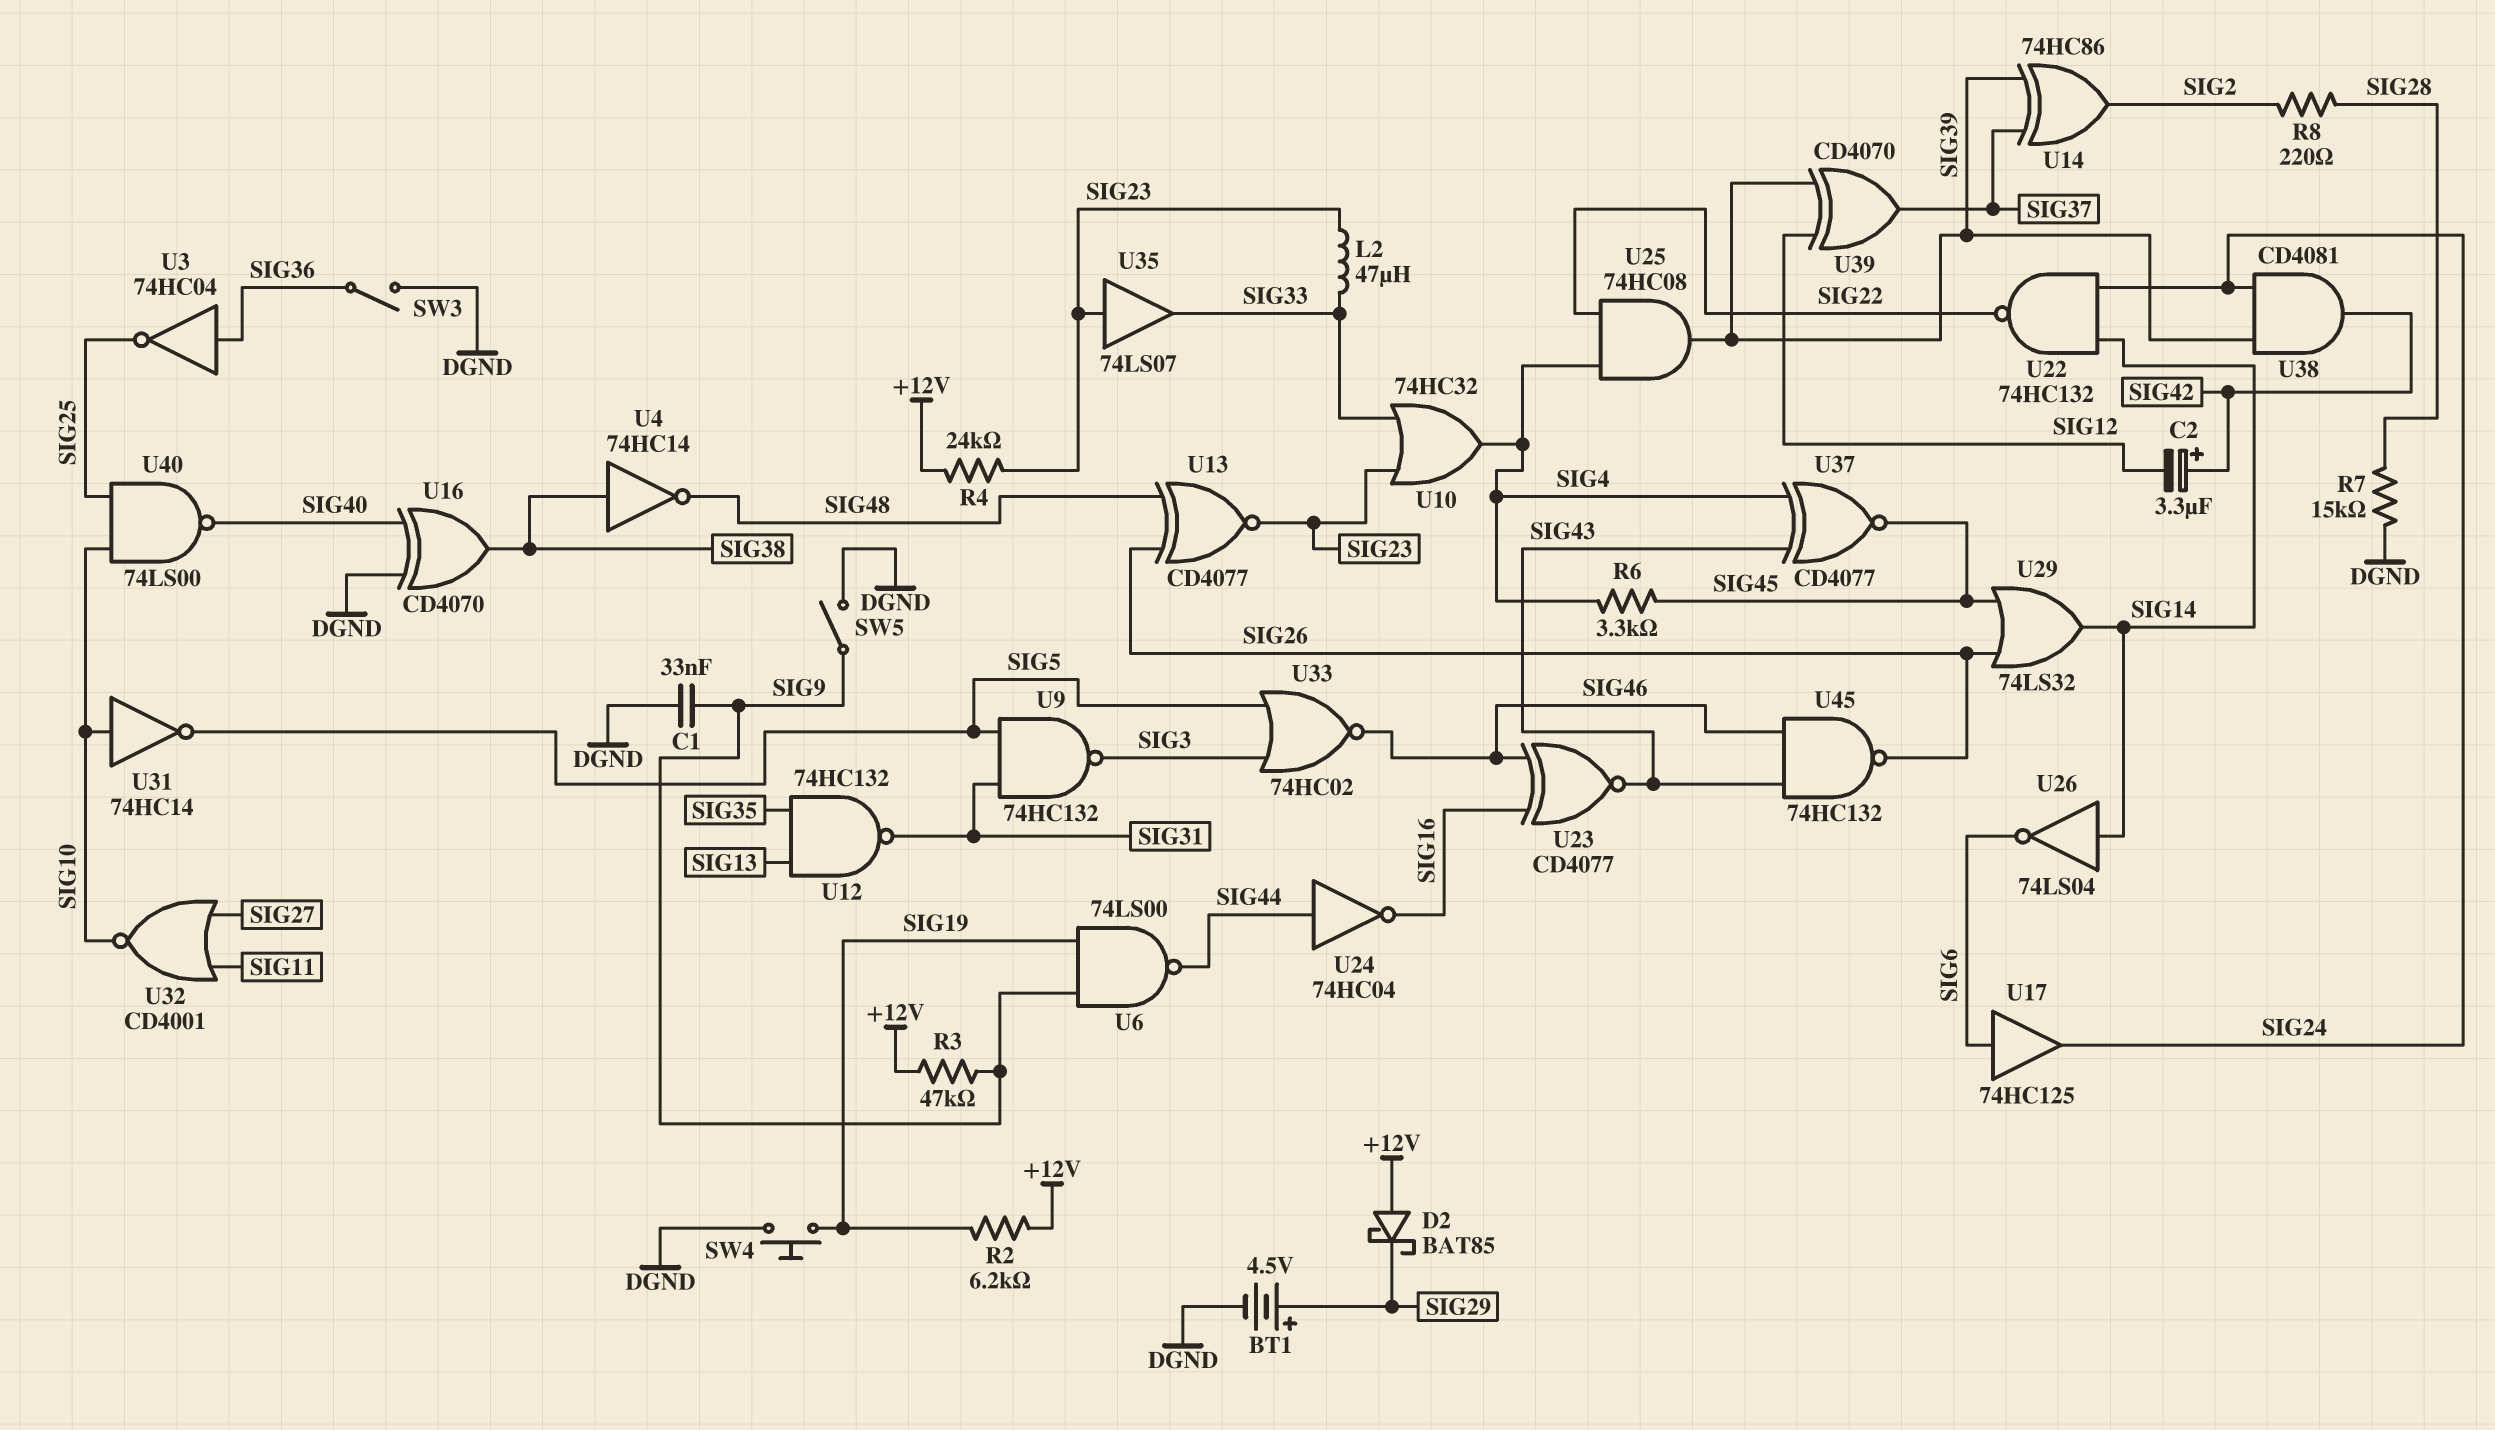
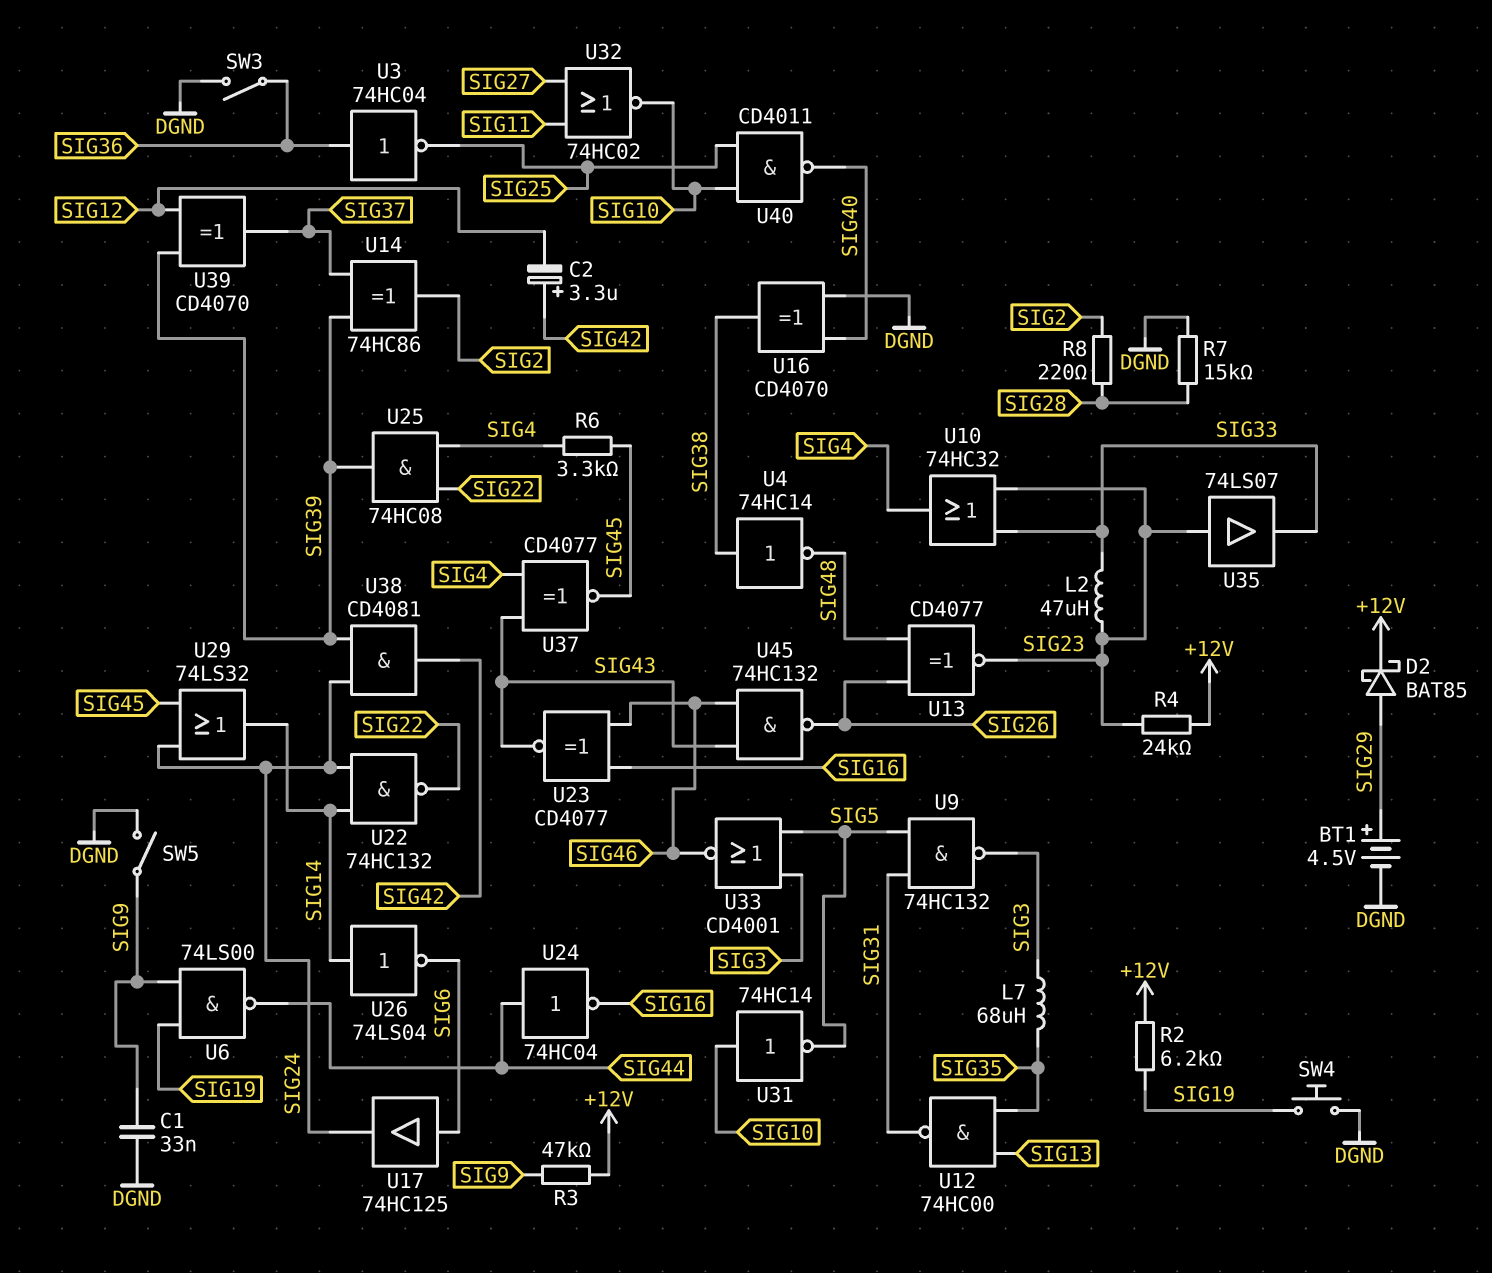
D2: schottky BAT85 (A +12V, K SIG29) -> schottky BAT85 (A SIG29, K +12V)
L7: none -> 68uH (SIG3, SIG35)
U12: NAND 74HC132 (in SIG13, in SIG35, out SIG31) -> NAND 74HC00 (in SIG13, in SIG35, out SIG31)
U29: OR 74LS32 (in SIG26, in SIG45, out SIG14) -> OR 74LS32 (in SIG24, in SIG45, out SIG14)
U32: NOR CD4001 (in SIG11, in SIG27, out SIG10) -> NOR 74HC02 (in SIG11, in SIG27, out SIG10)
U33: NOR 74HC02 (in SIG3, in SIG5, out SIG46) -> NOR CD4001 (in SIG3, in SIG5, out SIG46)
U40: NAND 74LS00 (in SIG10, in SIG25, out SIG40) -> NAND CD4011 (in SIG10, in SIG25, out SIG40)

